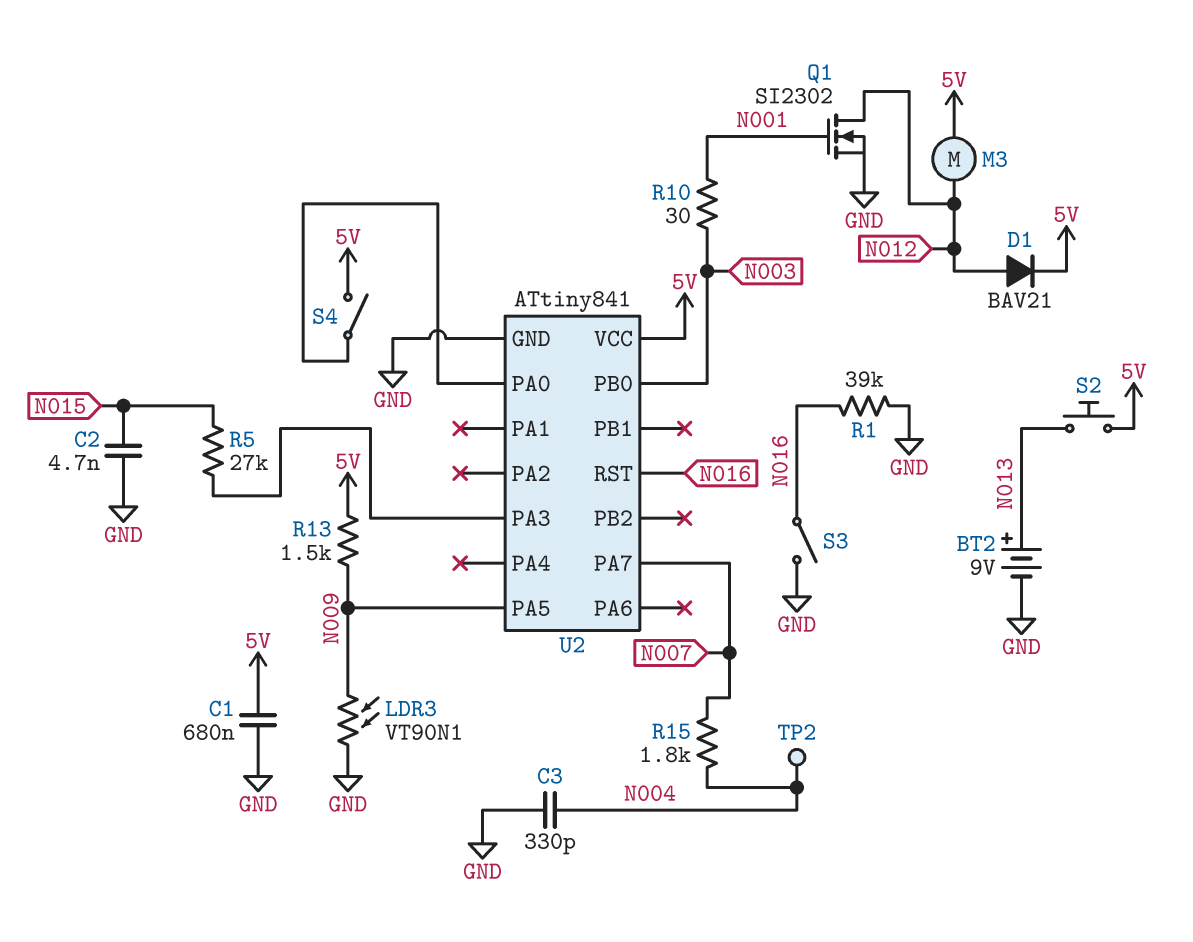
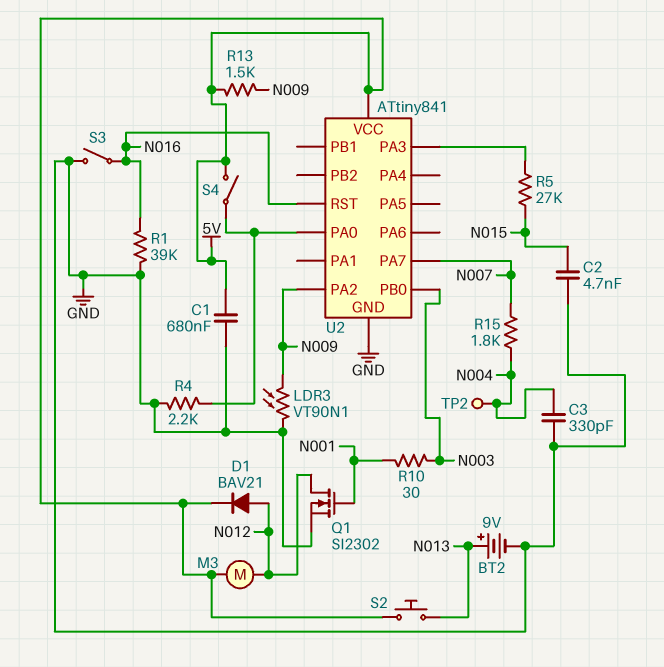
R4: none -> 2.2k (GND, U2/PA0)
U2 pin PA2: none -> N009
U2 pin PA5: N009 -> none

